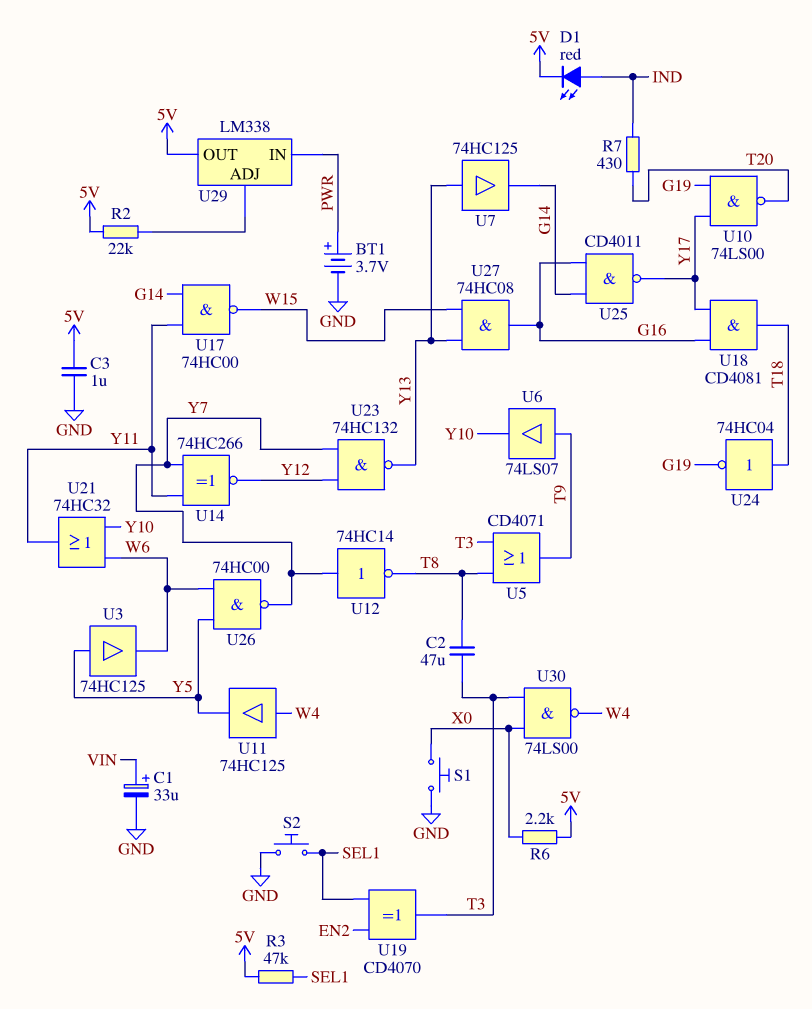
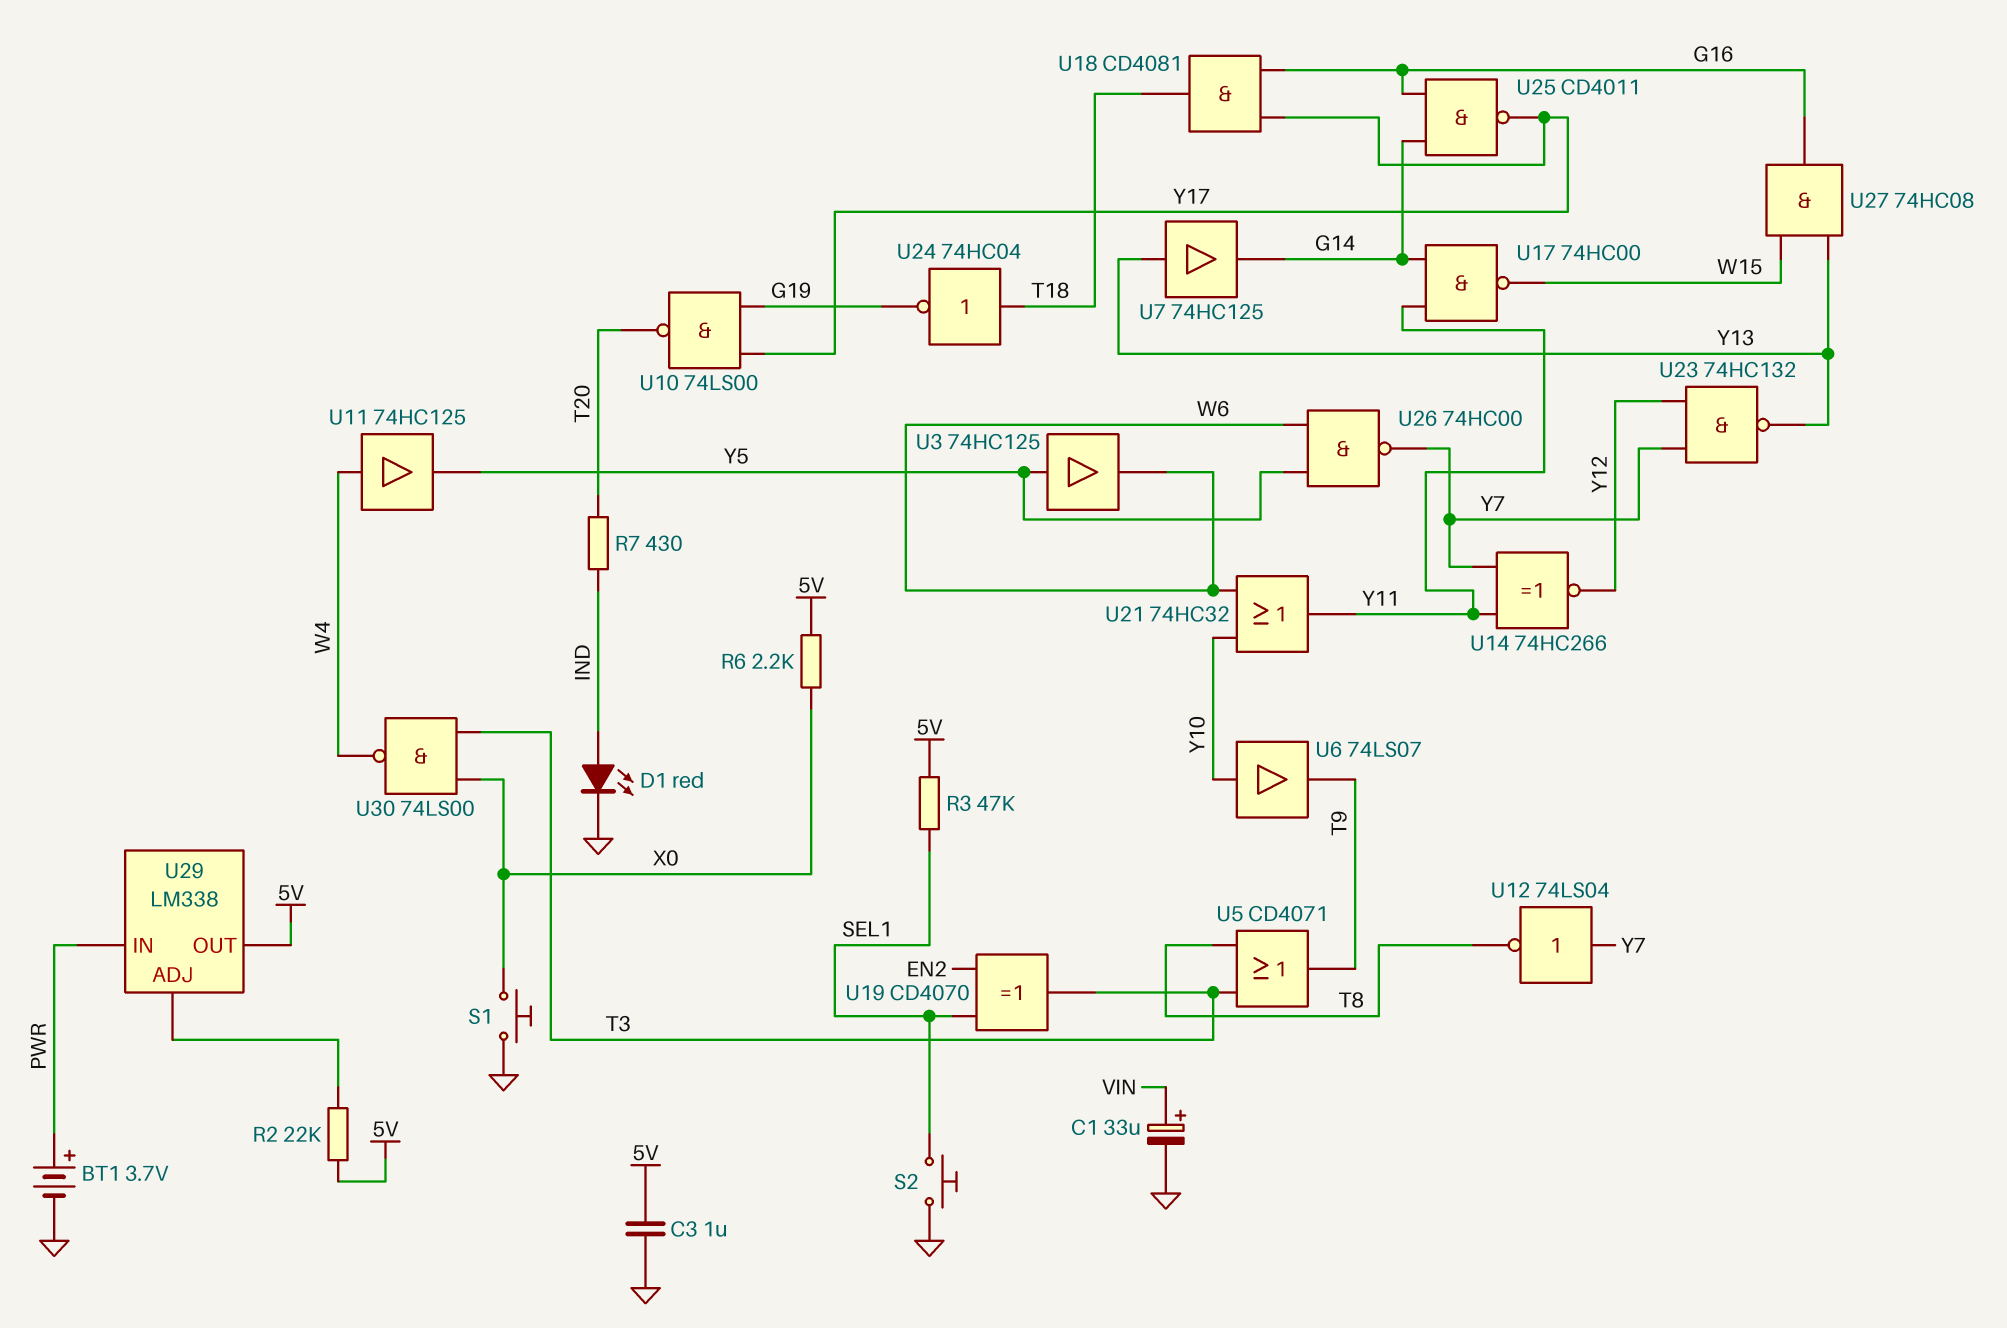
C2: 47uF (T3, T8) -> none
D1: LED red (A IND, K 5V) -> LED red (A IND, K GND)
U6: buffer 74LS07 (in T9, out Y10) -> buffer 74LS07 (in Y10, out T9)
U12: NOT 74HC14 (in Y7, out T8) -> NOT 74LS04 (in Y7, out T8)

